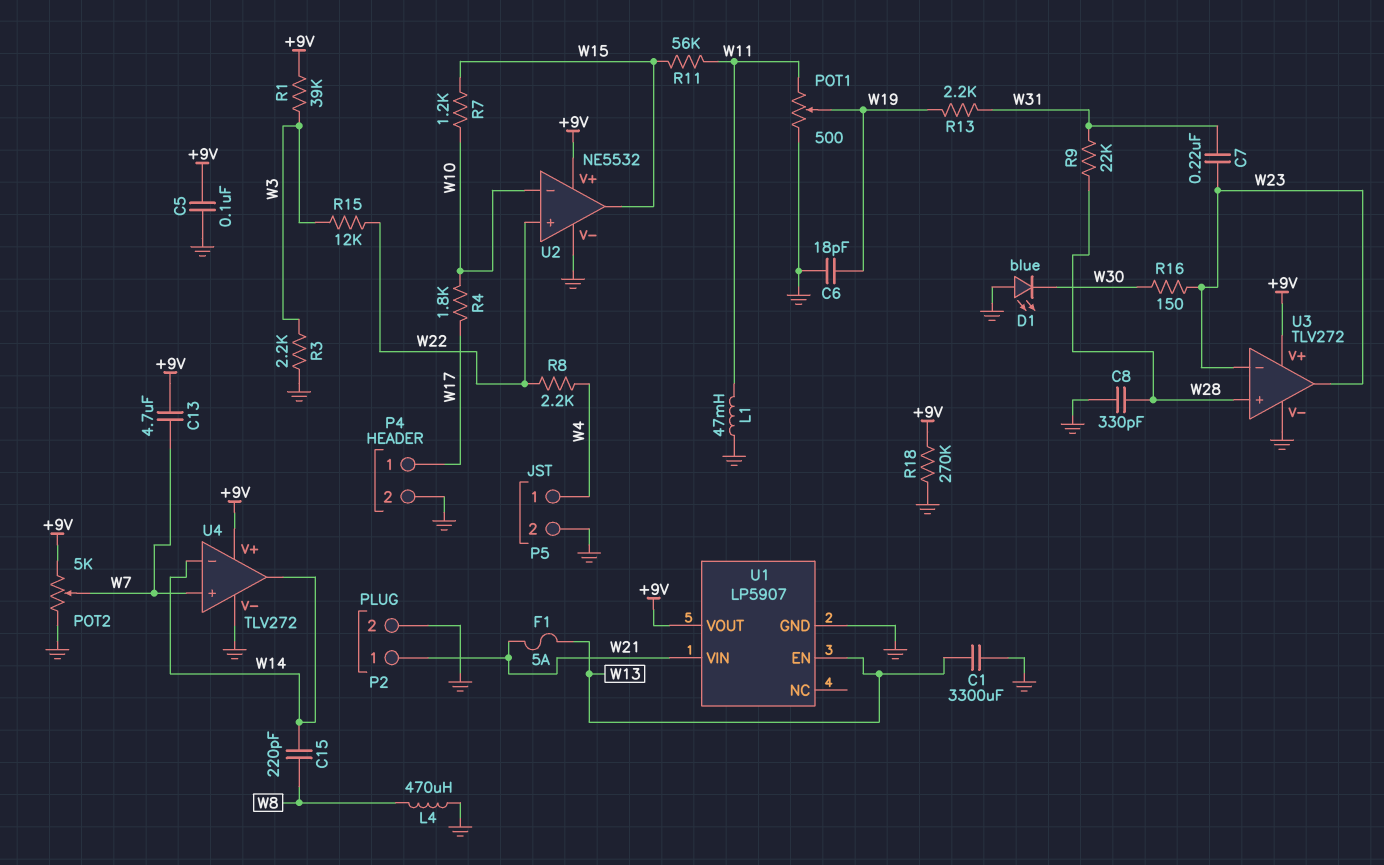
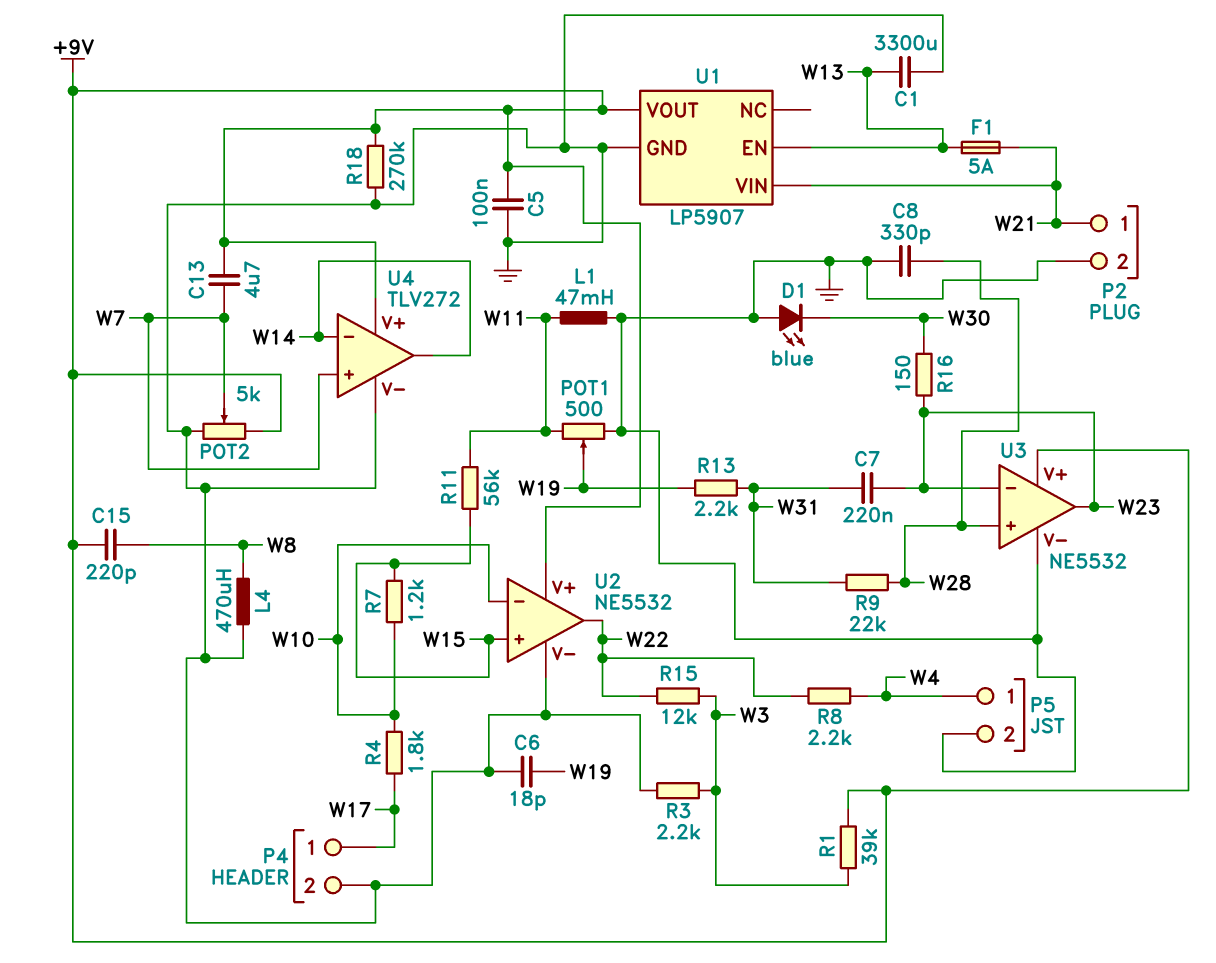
C15: 220pF (W8, W14) -> 220pF (+9V, W8)
U2 pin in+: W22 -> W15
U2 pin out: W15 -> W22
U3: TLV272 -> NE5532

